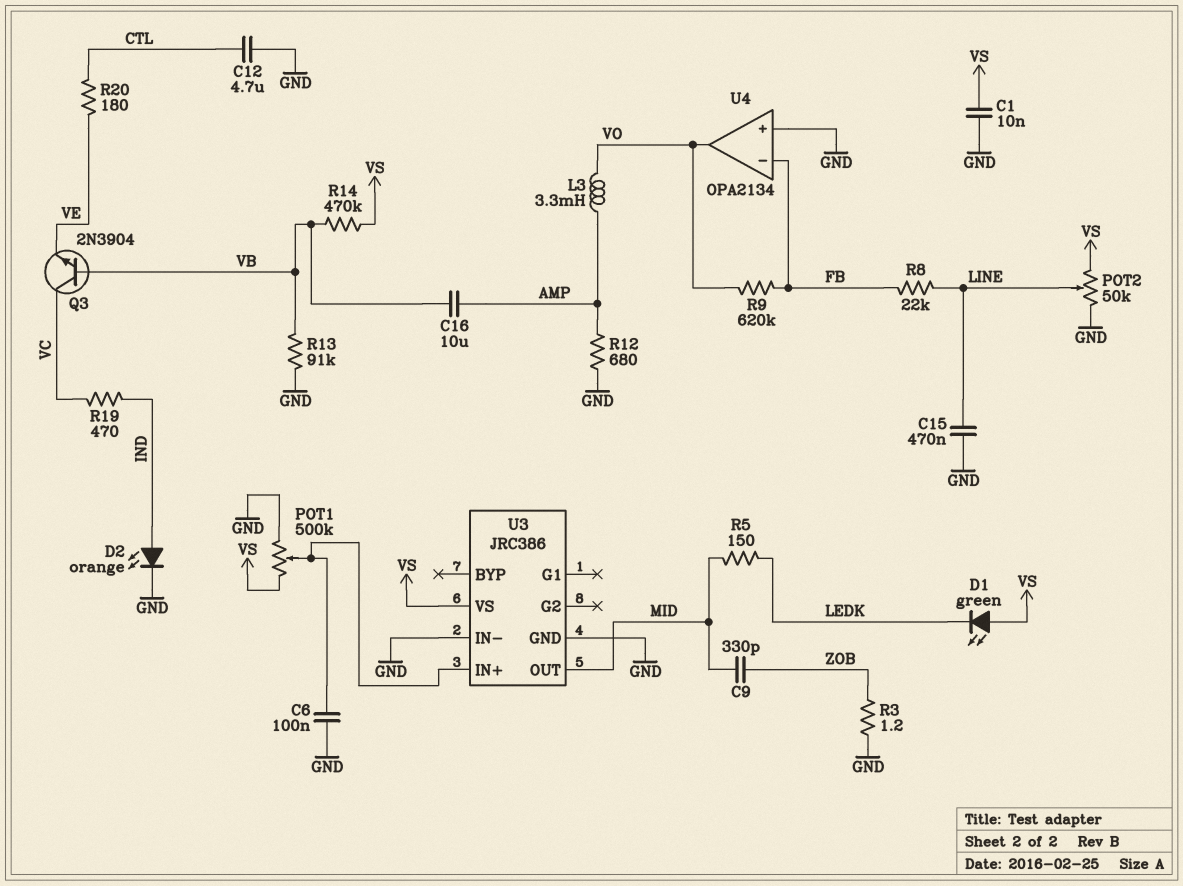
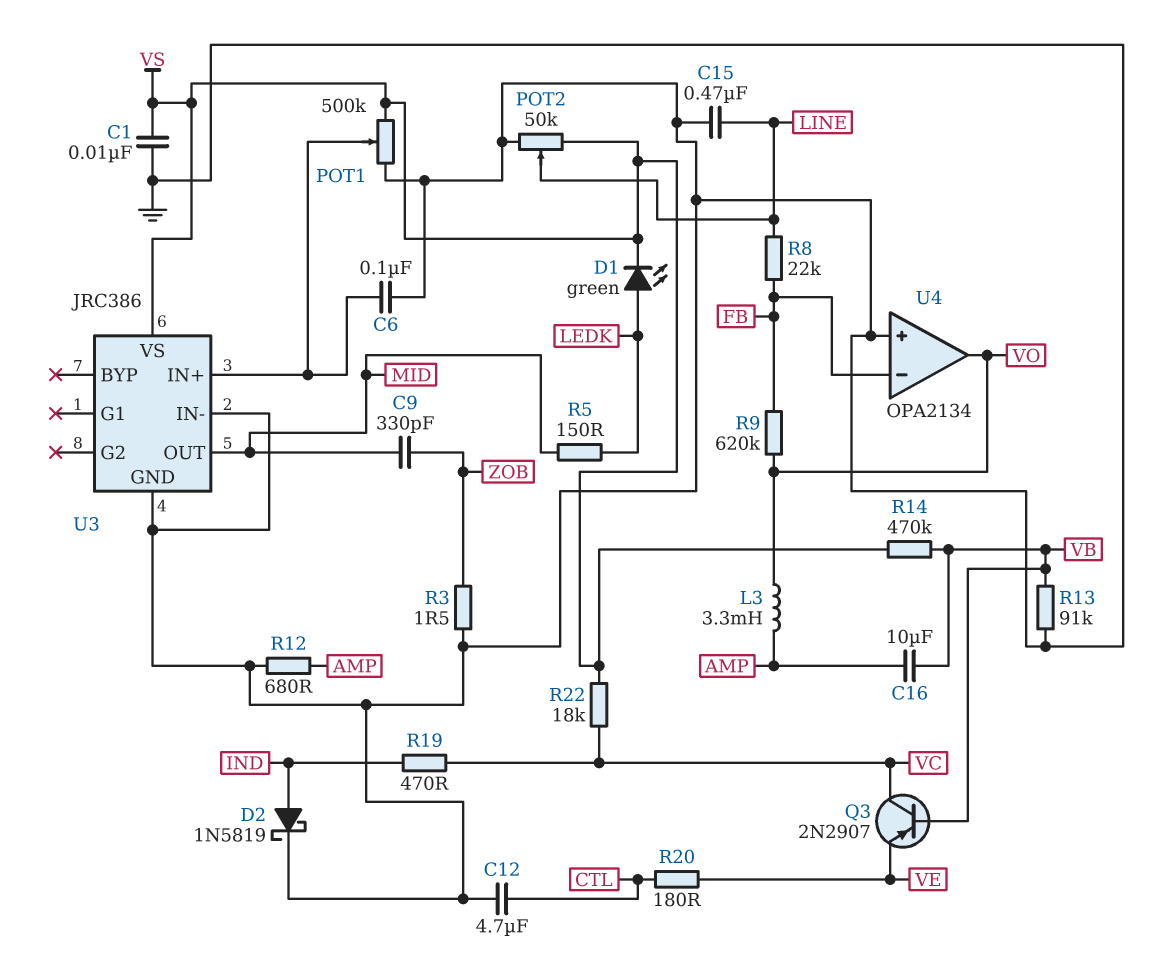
D1: LED green (A VS, K LEDK) -> LED green (A LEDK, K VS)
D2: LED orange (A IND, K GND) -> schottky 1N5819 (A IND, K GND)
Q3: NPN 2N3904 (B VB, C VC, E VE) -> PNP 2N2907 (B VB, C VC, E VE)
R3: 1.2 (GND, ZOB) -> 1.5 (GND, ZOB)
R22: none -> 18k (VC, VS)

